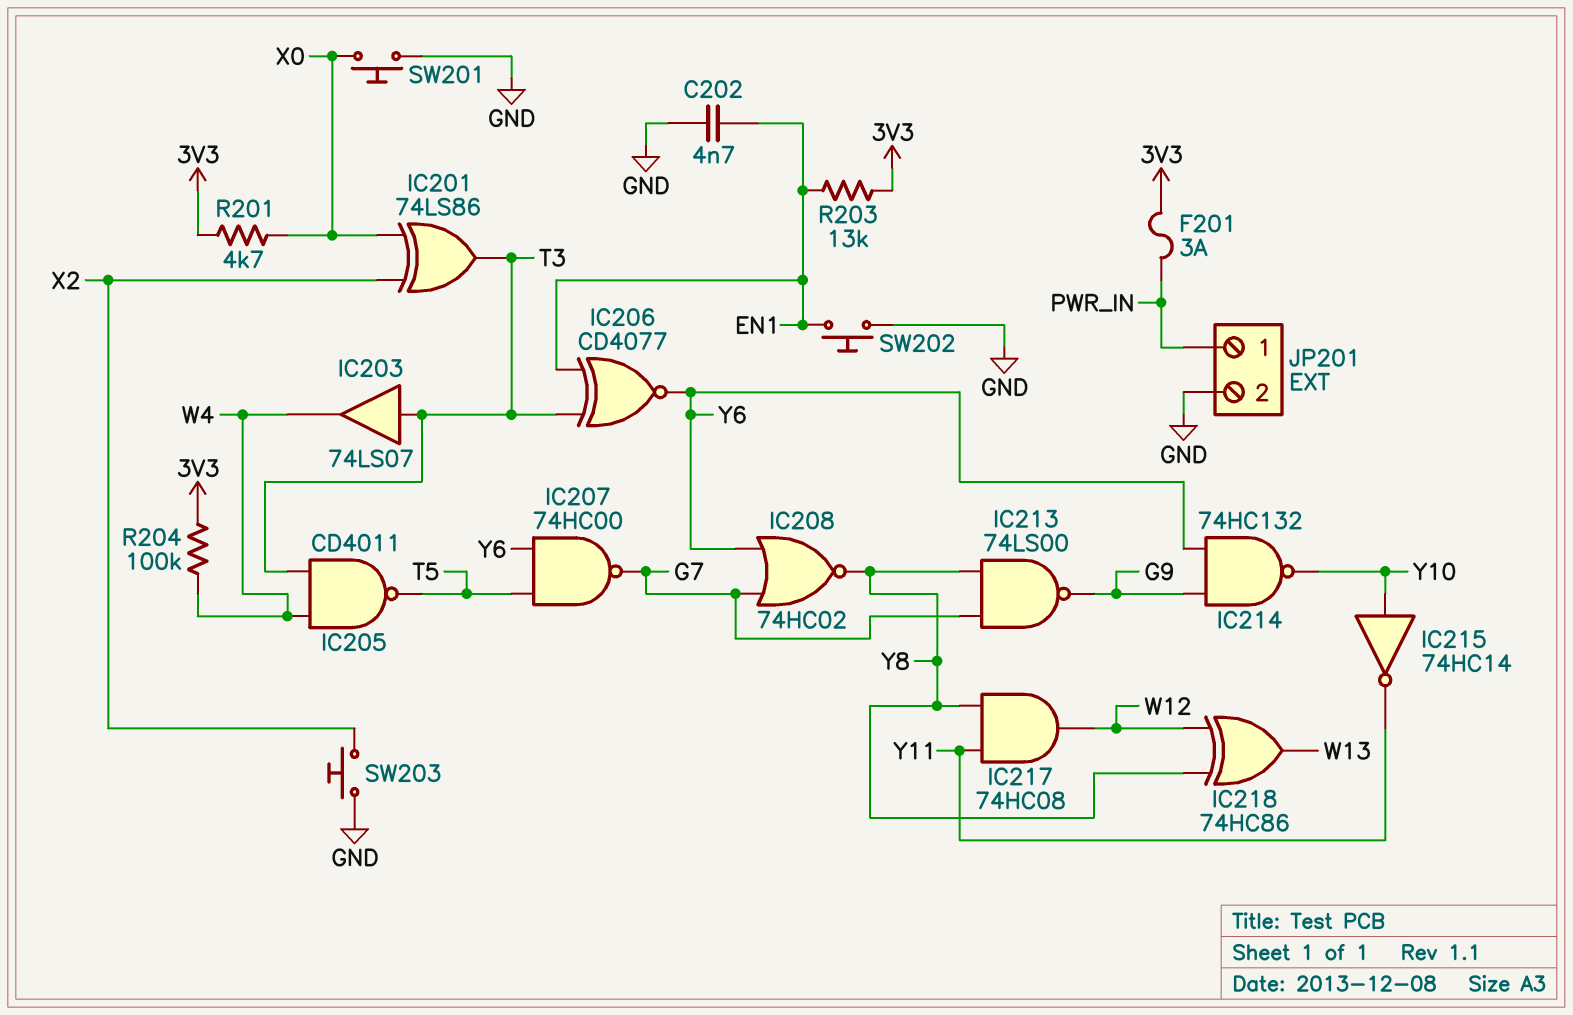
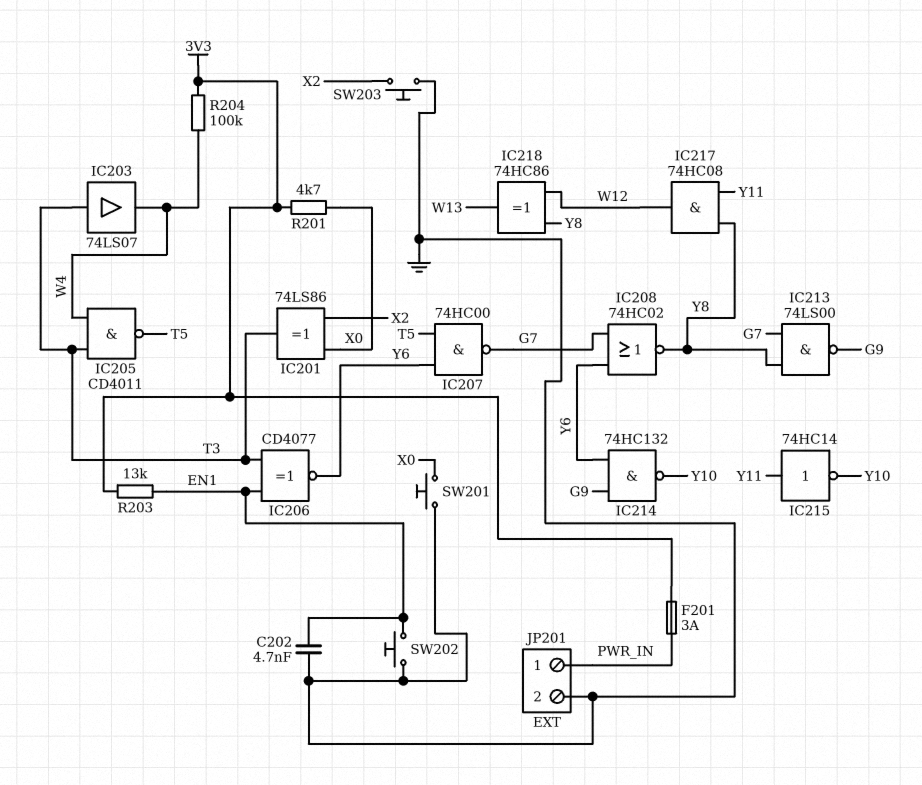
IC215: NOT 74HC14 (in Y10, out Y11) -> NOT 74HC14 (in Y11, out Y10)

